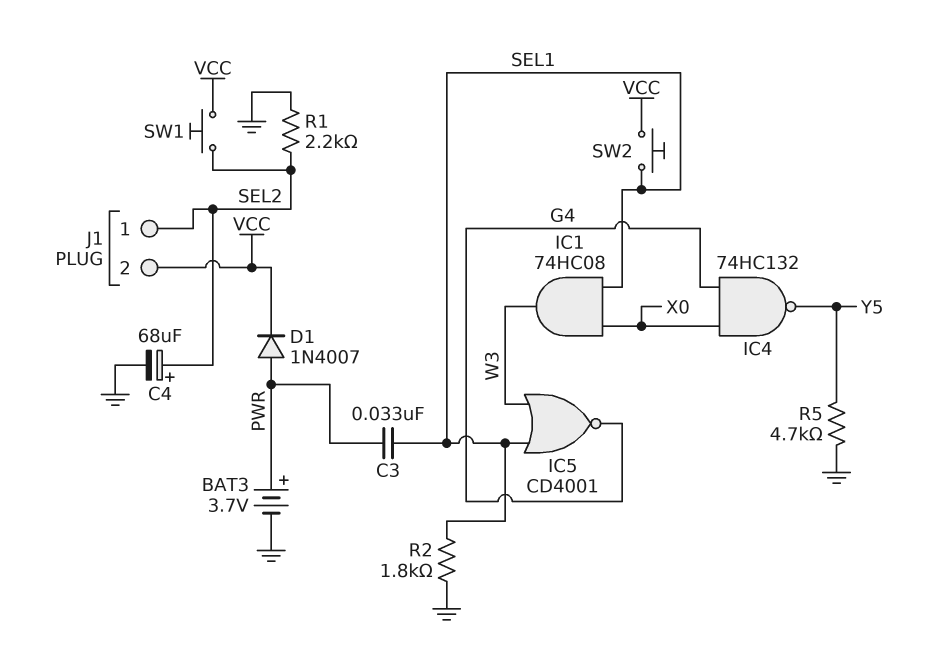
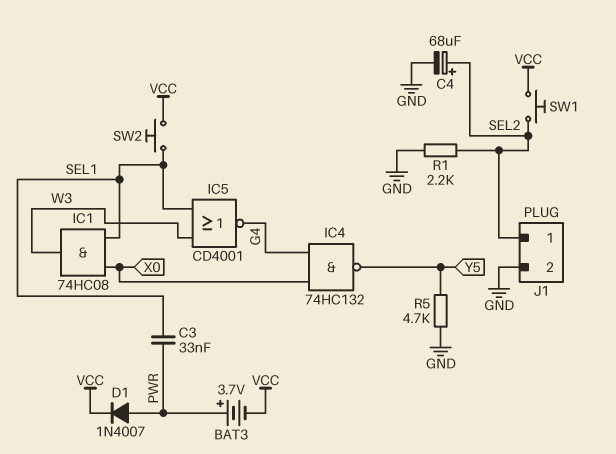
BAT3: 3.7V (plus PWR, minus GND) -> 3.7V (plus PWR, minus VCC)
J1 pin 2: VCC -> GND
R2: 1.8k (GND, SEL1) -> none

